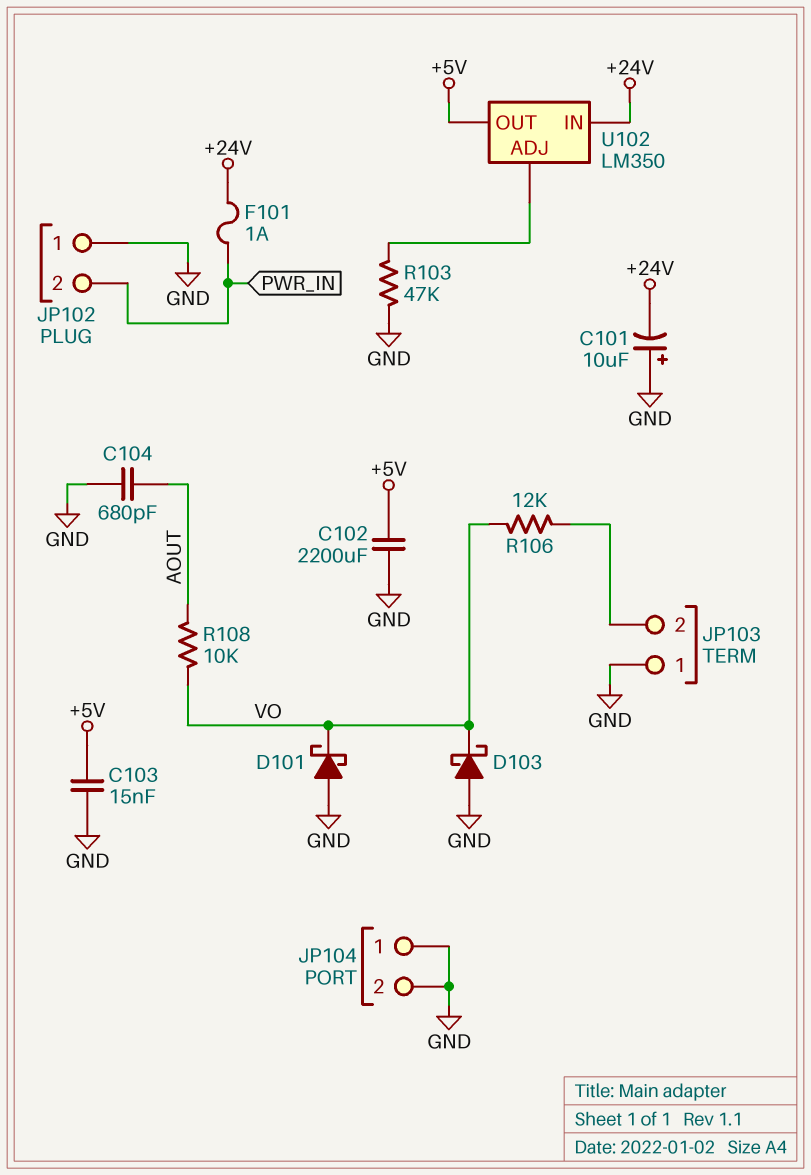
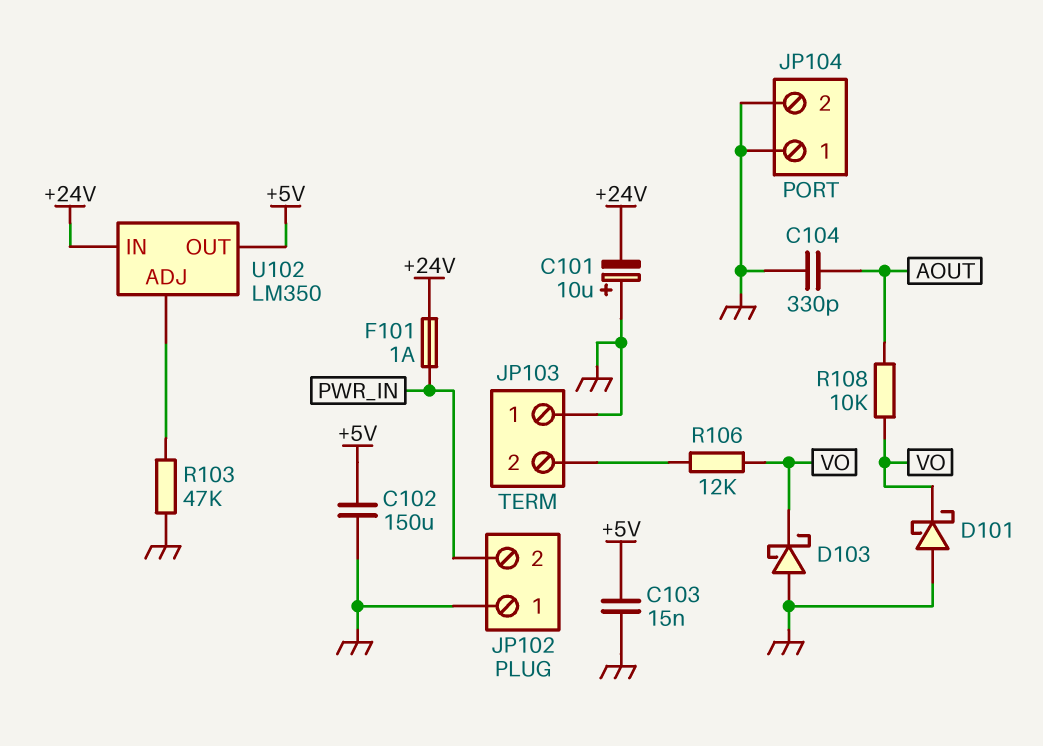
C102: 2200uF (+5V, GND) -> 150uF (+5V, GND)
C104: 680pF (AOUT, GND) -> 330pF (AOUT, GND)

